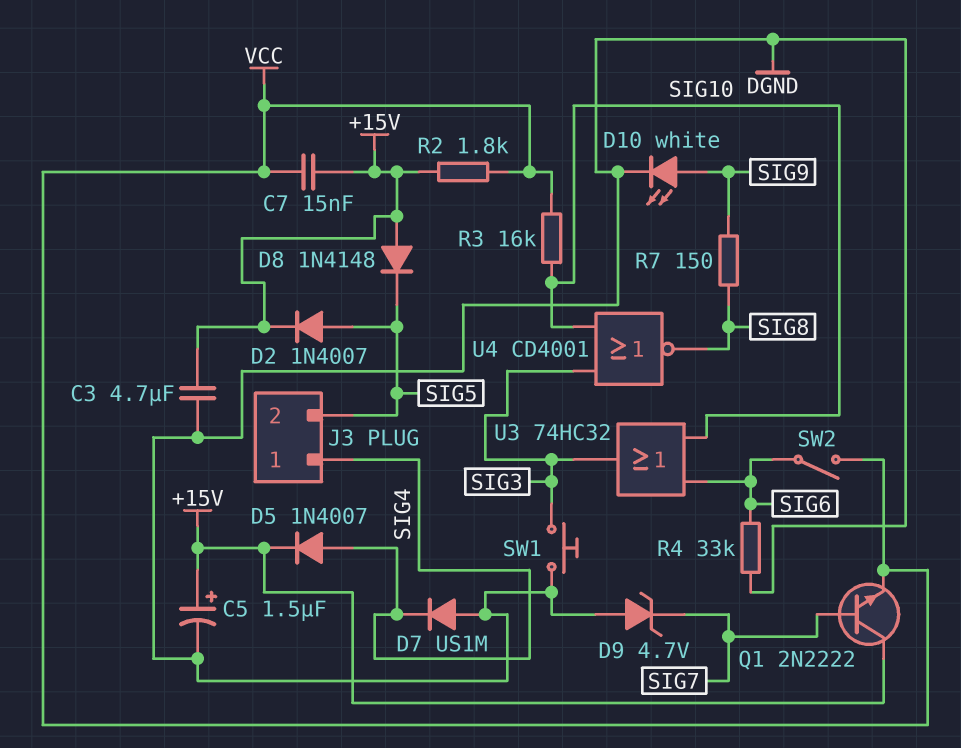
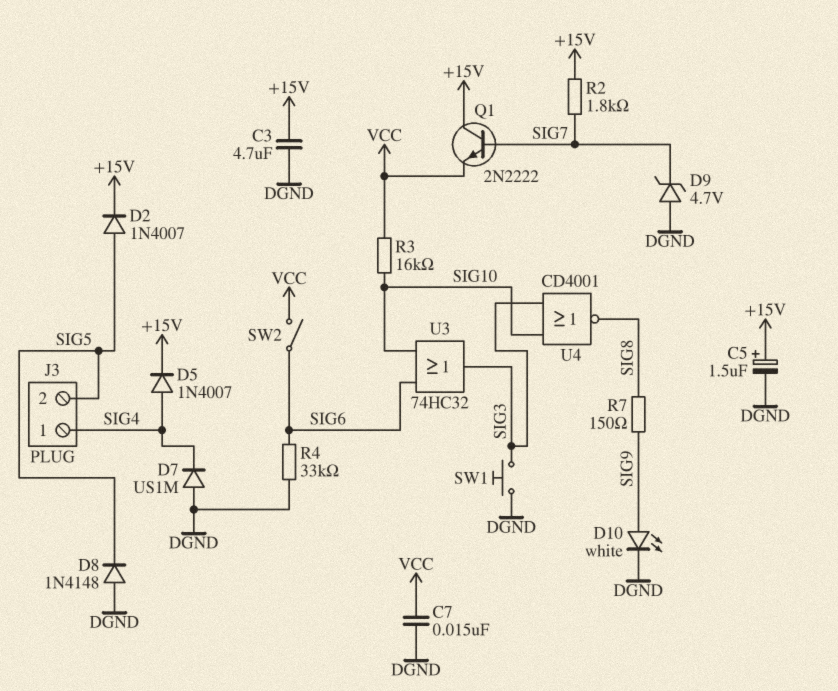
C7: 15nF (+15V, VCC) -> 15nF (DGND, VCC)
D8: diode 1N4148 (A +15V, K SIG5) -> diode 1N4148 (A DGND, K SIG5)
R2: 1.8k (+15V, VCC) -> 1.8k (+15V, SIG7)

